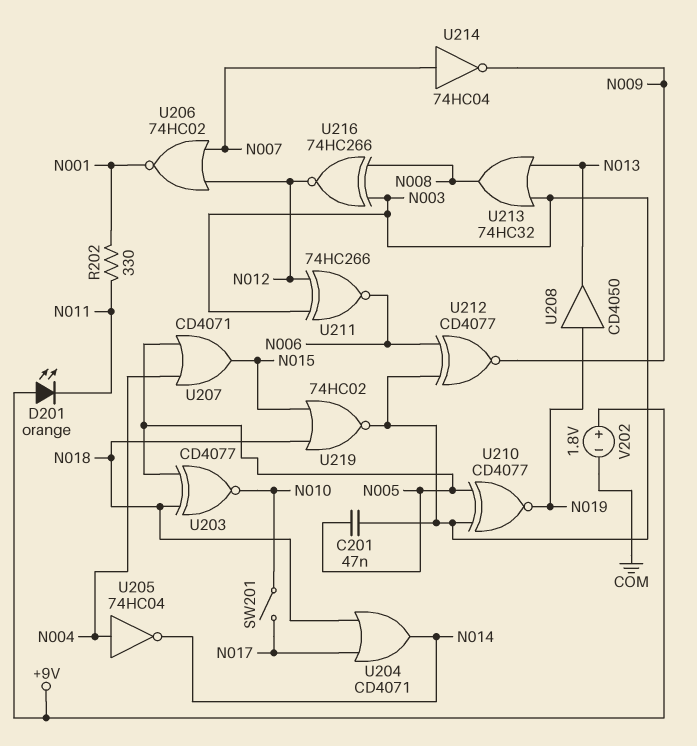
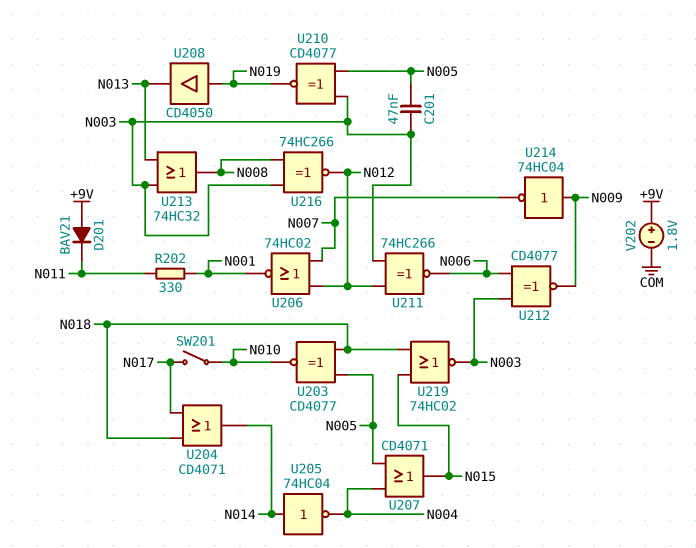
D201: LED orange (A +9V, K N011) -> diode BAV21 (A +9V, K N011)
U205: NOT 74HC04 (in N004, out N014) -> NOT 74HC04 (in N014, out N004)
U214: NOT 74HC04 (in N007, out N009) -> NOT 74HC04 (in N009, out N007)

